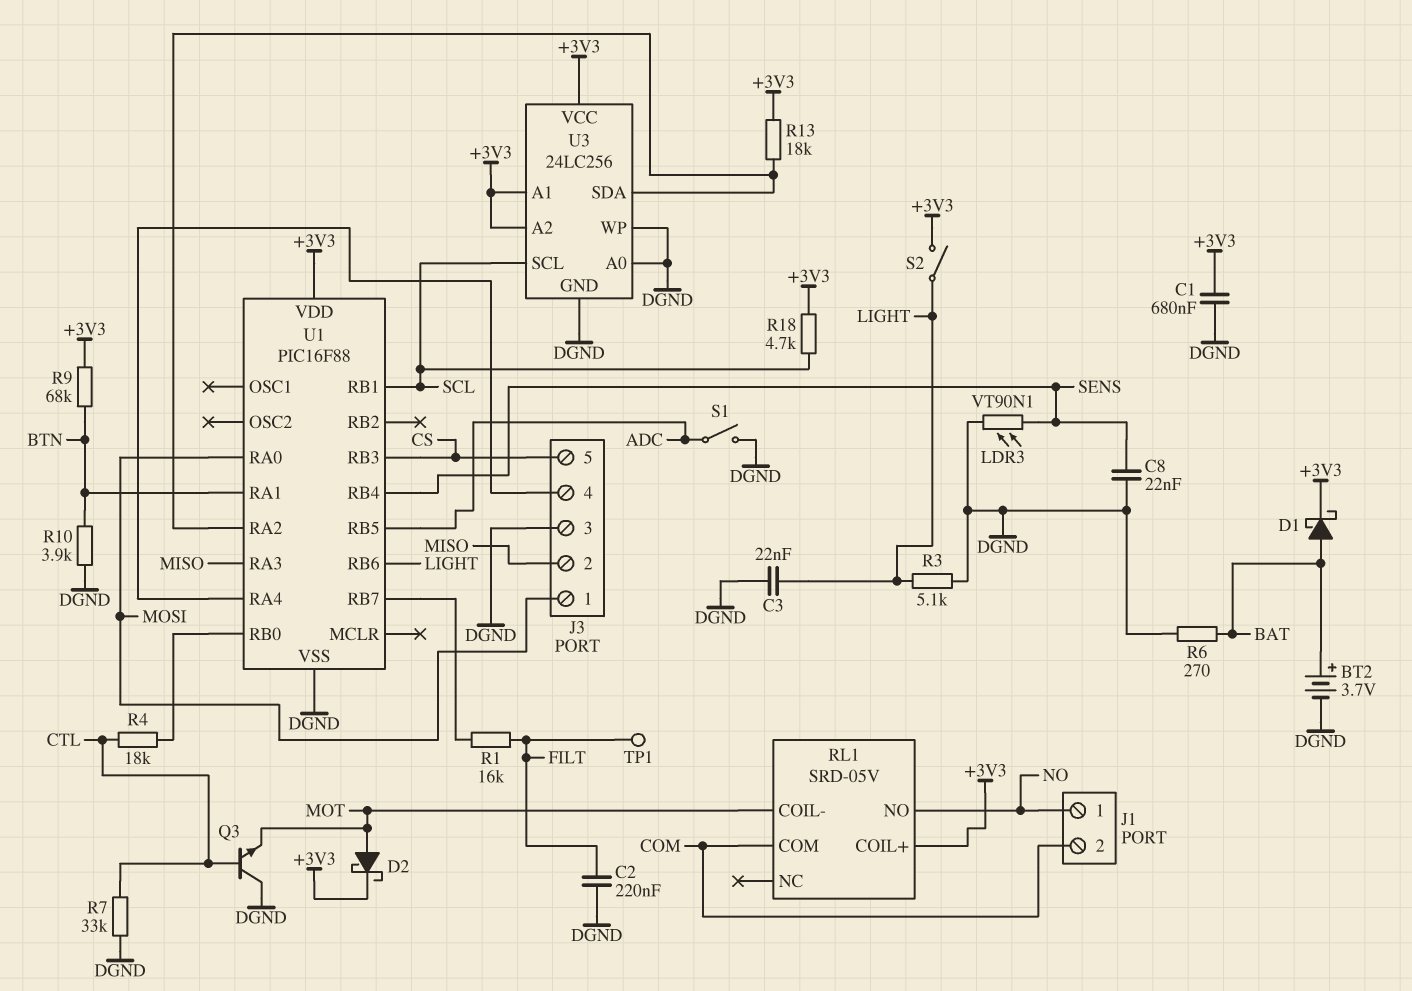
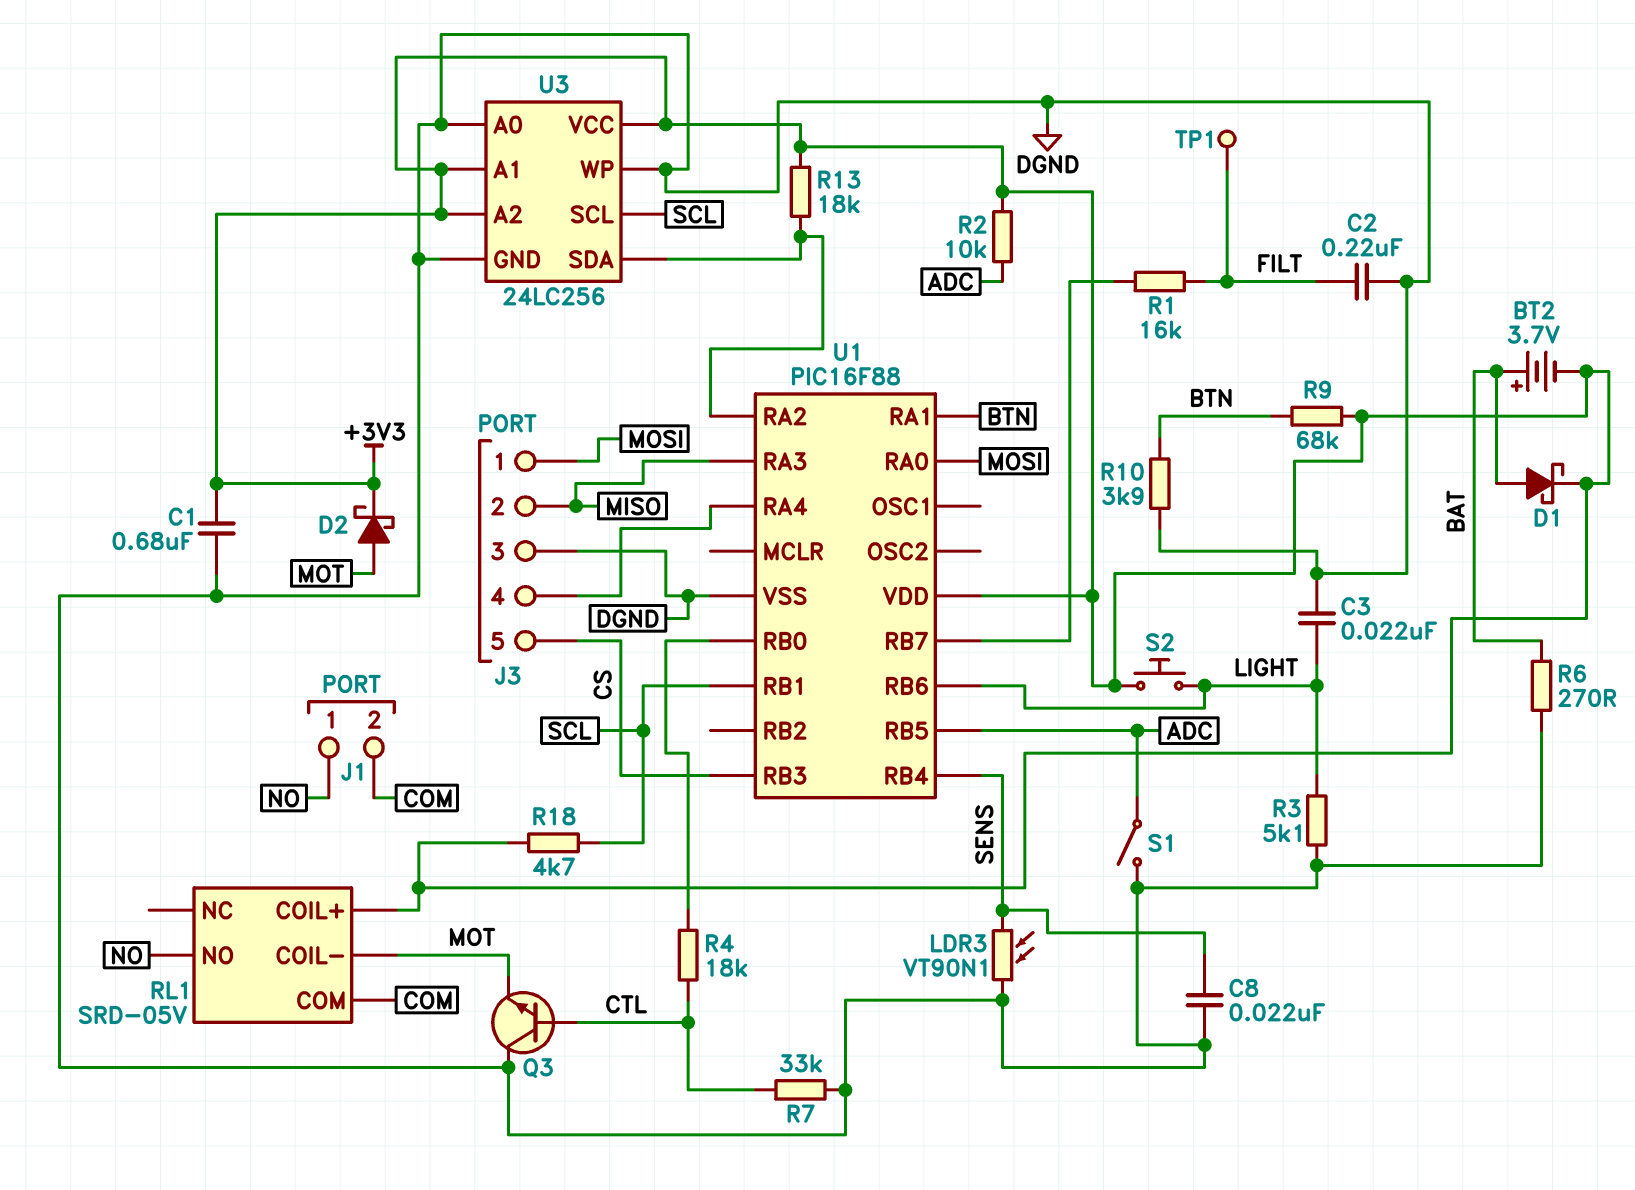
BT2: 3.7V (plus BAT, minus DGND) -> 3.7V (plus BAT, minus +3V3)
R2: none -> 10k (+3V3, ADC)
S2: switch (+3V3, LIGHT) -> button (+3V3, LIGHT)

